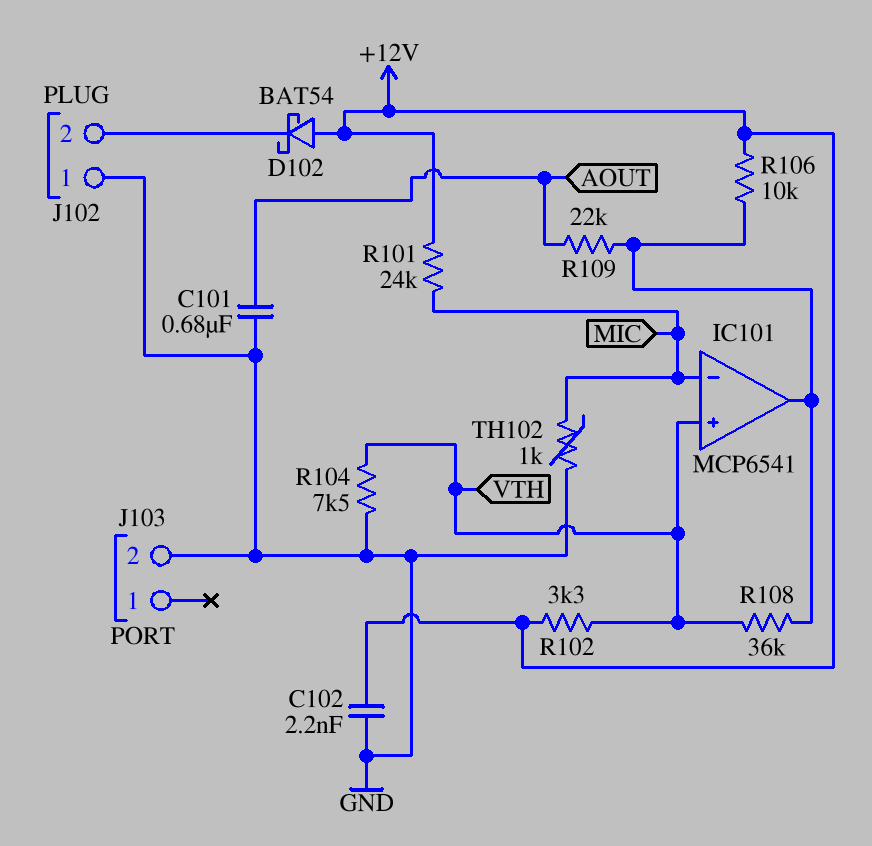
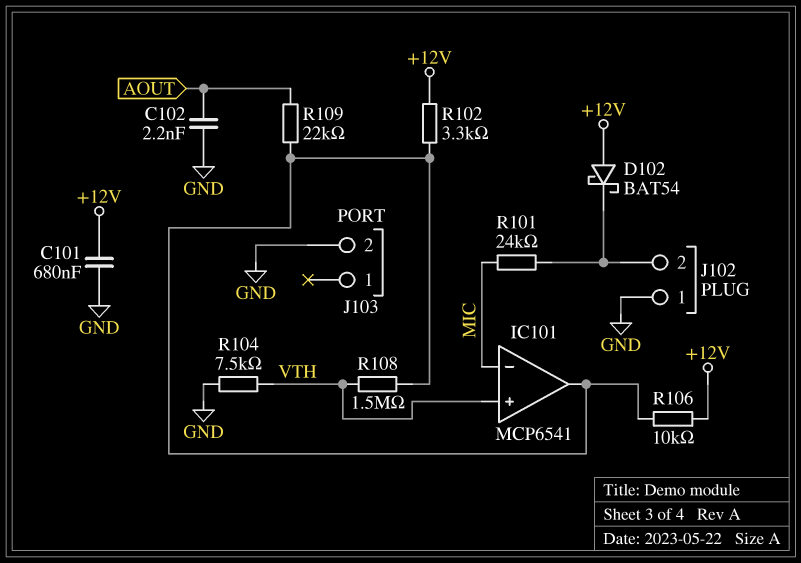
C101: 680nF (AOUT, GND) -> 680nF (+12V, GND)
C102: 2.2nF (+12V, GND) -> 2.2nF (AOUT, GND)
R101: 24k (+12V, MIC) -> 24k (J102/2, MIC)
R102: 3.3k (+12V, VTH) -> 3.3k (+12V, IC101/out)
R108: 36k (IC101/out, VTH) -> 1.5M (IC101/out, VTH)
TH102: 1k (GND, MIC) -> none

